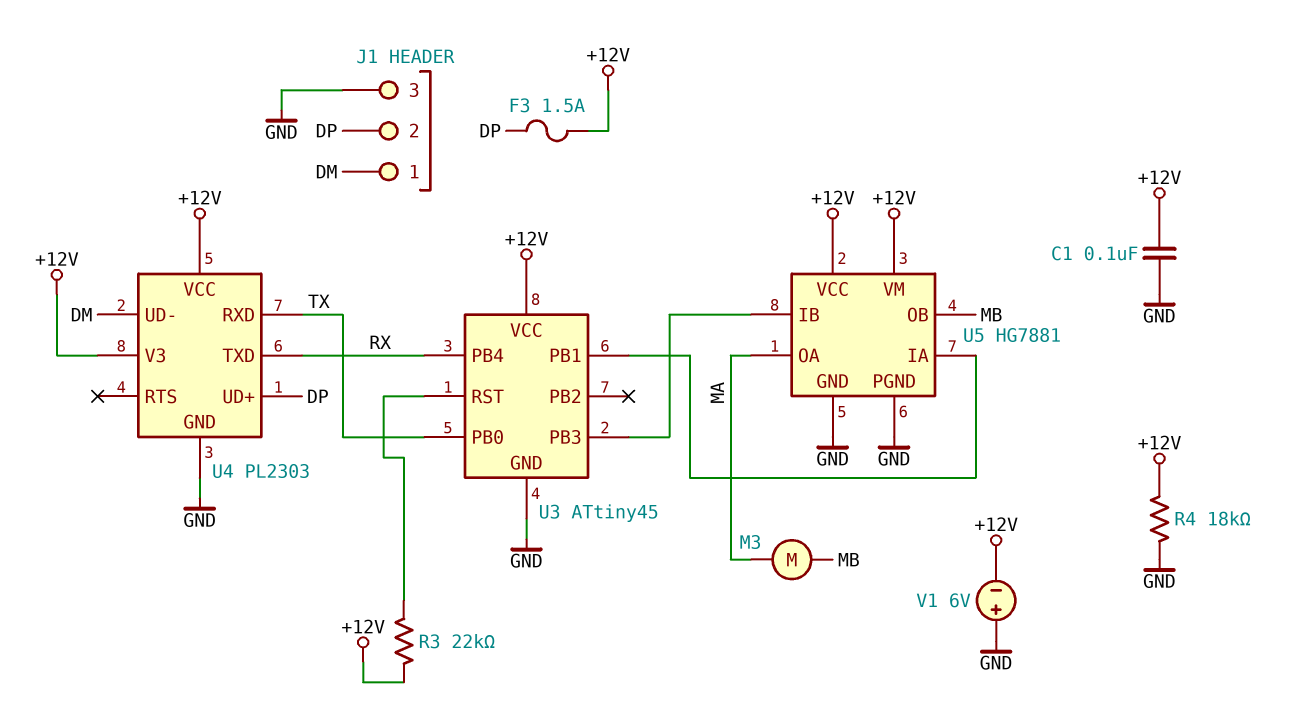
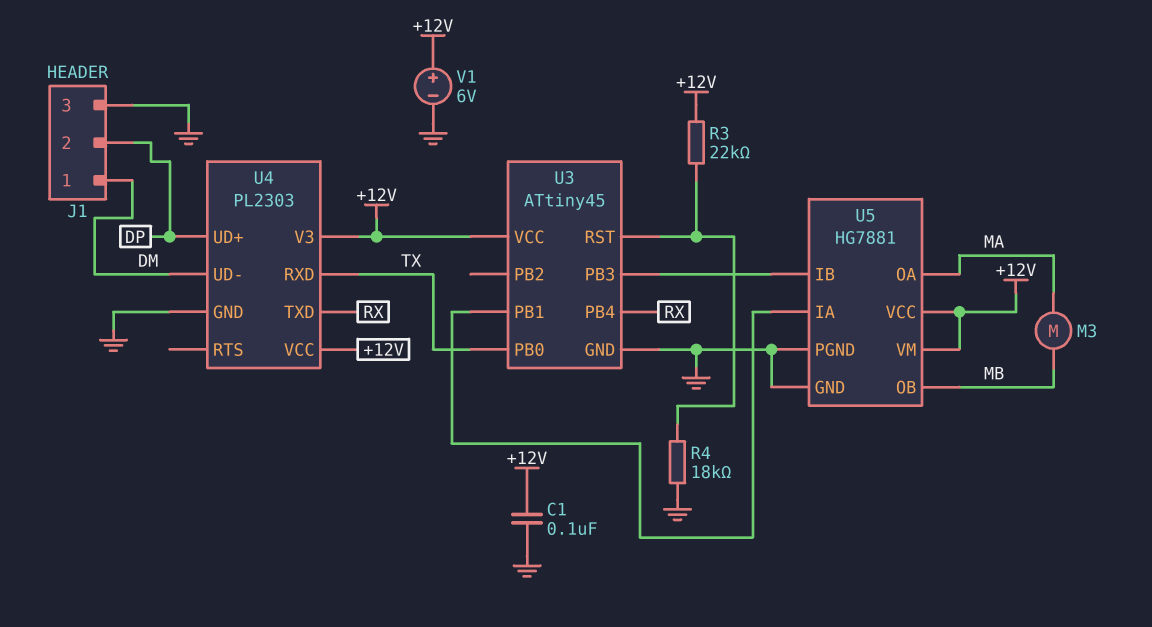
F3: 1.5A (+12V, DP) -> none
R4: 18k (+12V, GND) -> 18k (GND, U3/RST)
V1: 6V (plus GND, minus +12V) -> 6V (plus +12V, minus GND)

